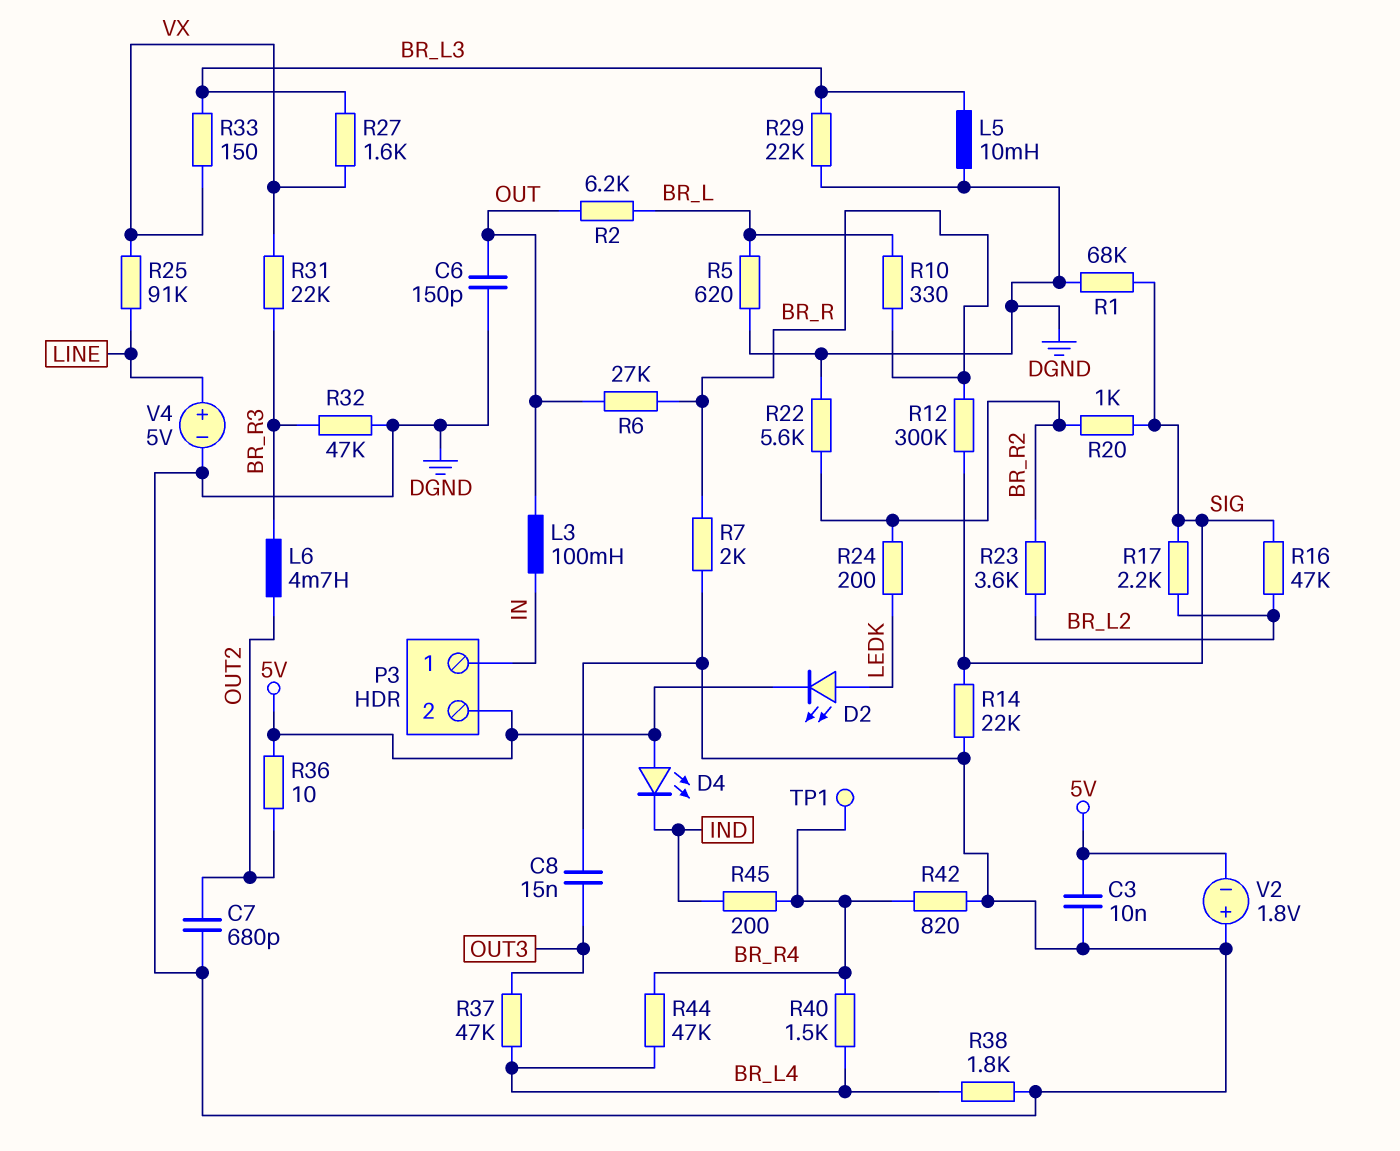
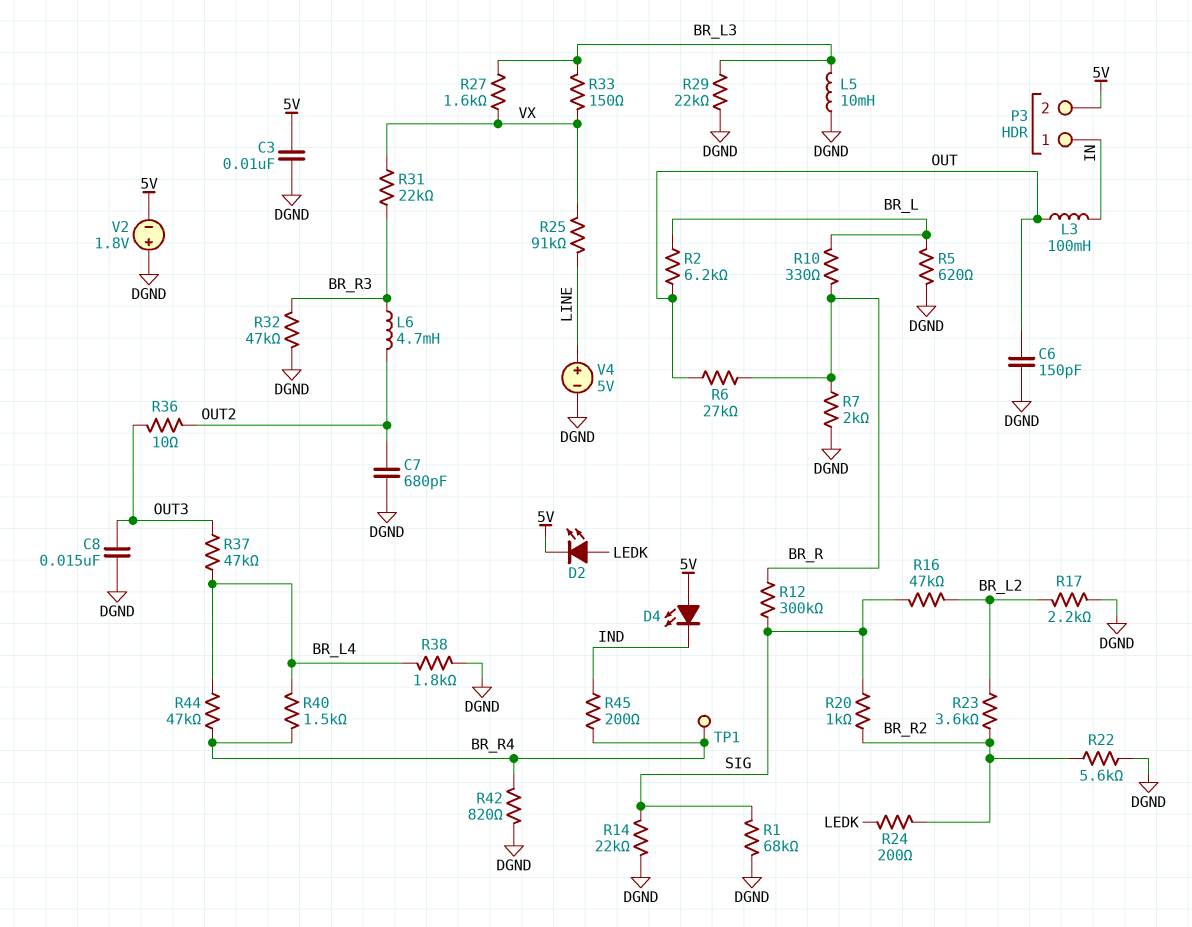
R17: 2.2k (BR_L2, SIG) -> 2.2k (BR_L2, DGND)
R36: 10 (5V, OUT2) -> 10 (OUT2, OUT3)

